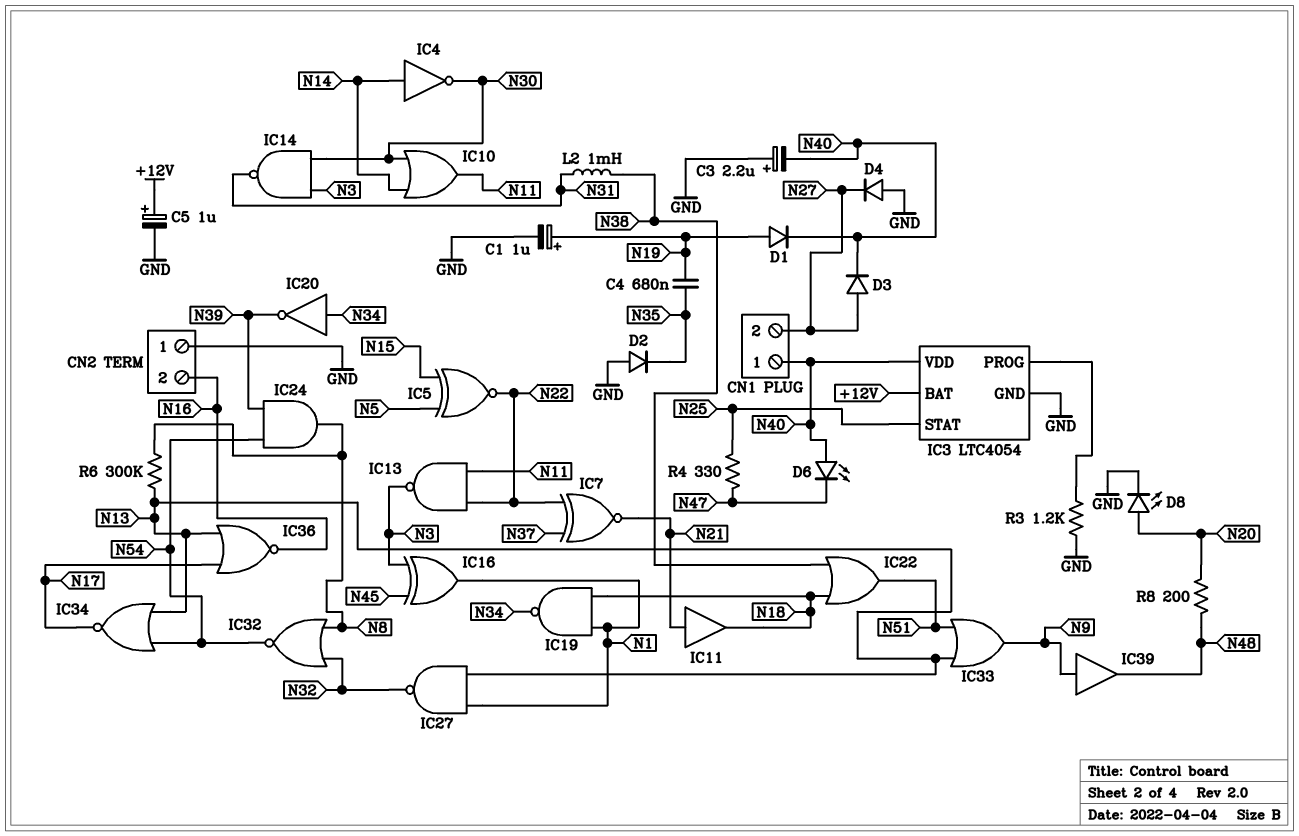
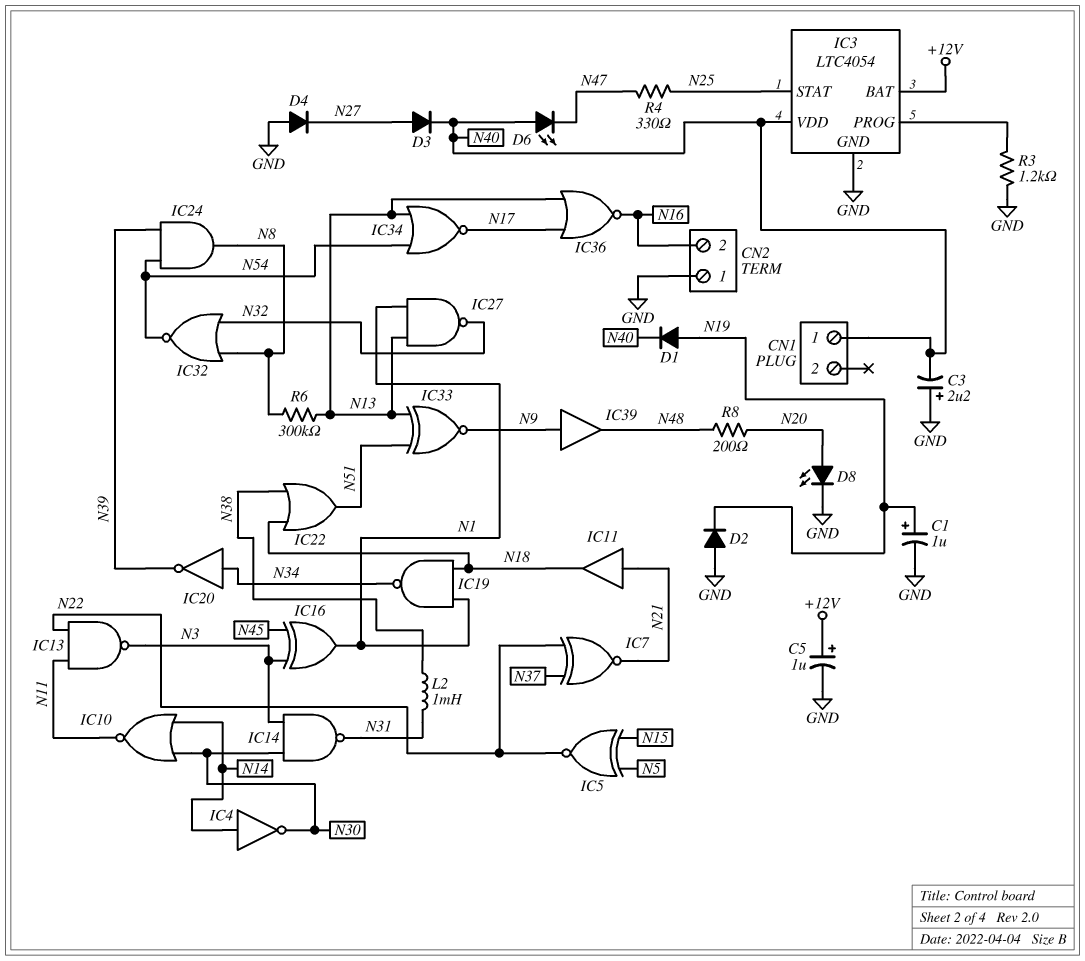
C4: 680nF (N19, N35) -> none
CN1 pin 2: N27 -> none
D2: diode (A GND, K N35) -> diode (A GND, K N19)
IC10: OR (in N14, in N30, out N11) -> NOR (in N14, in N30, out N11)
IC33: OR (in N13, in N51, out N9) -> XNOR (in N13, in N51, out N9)

